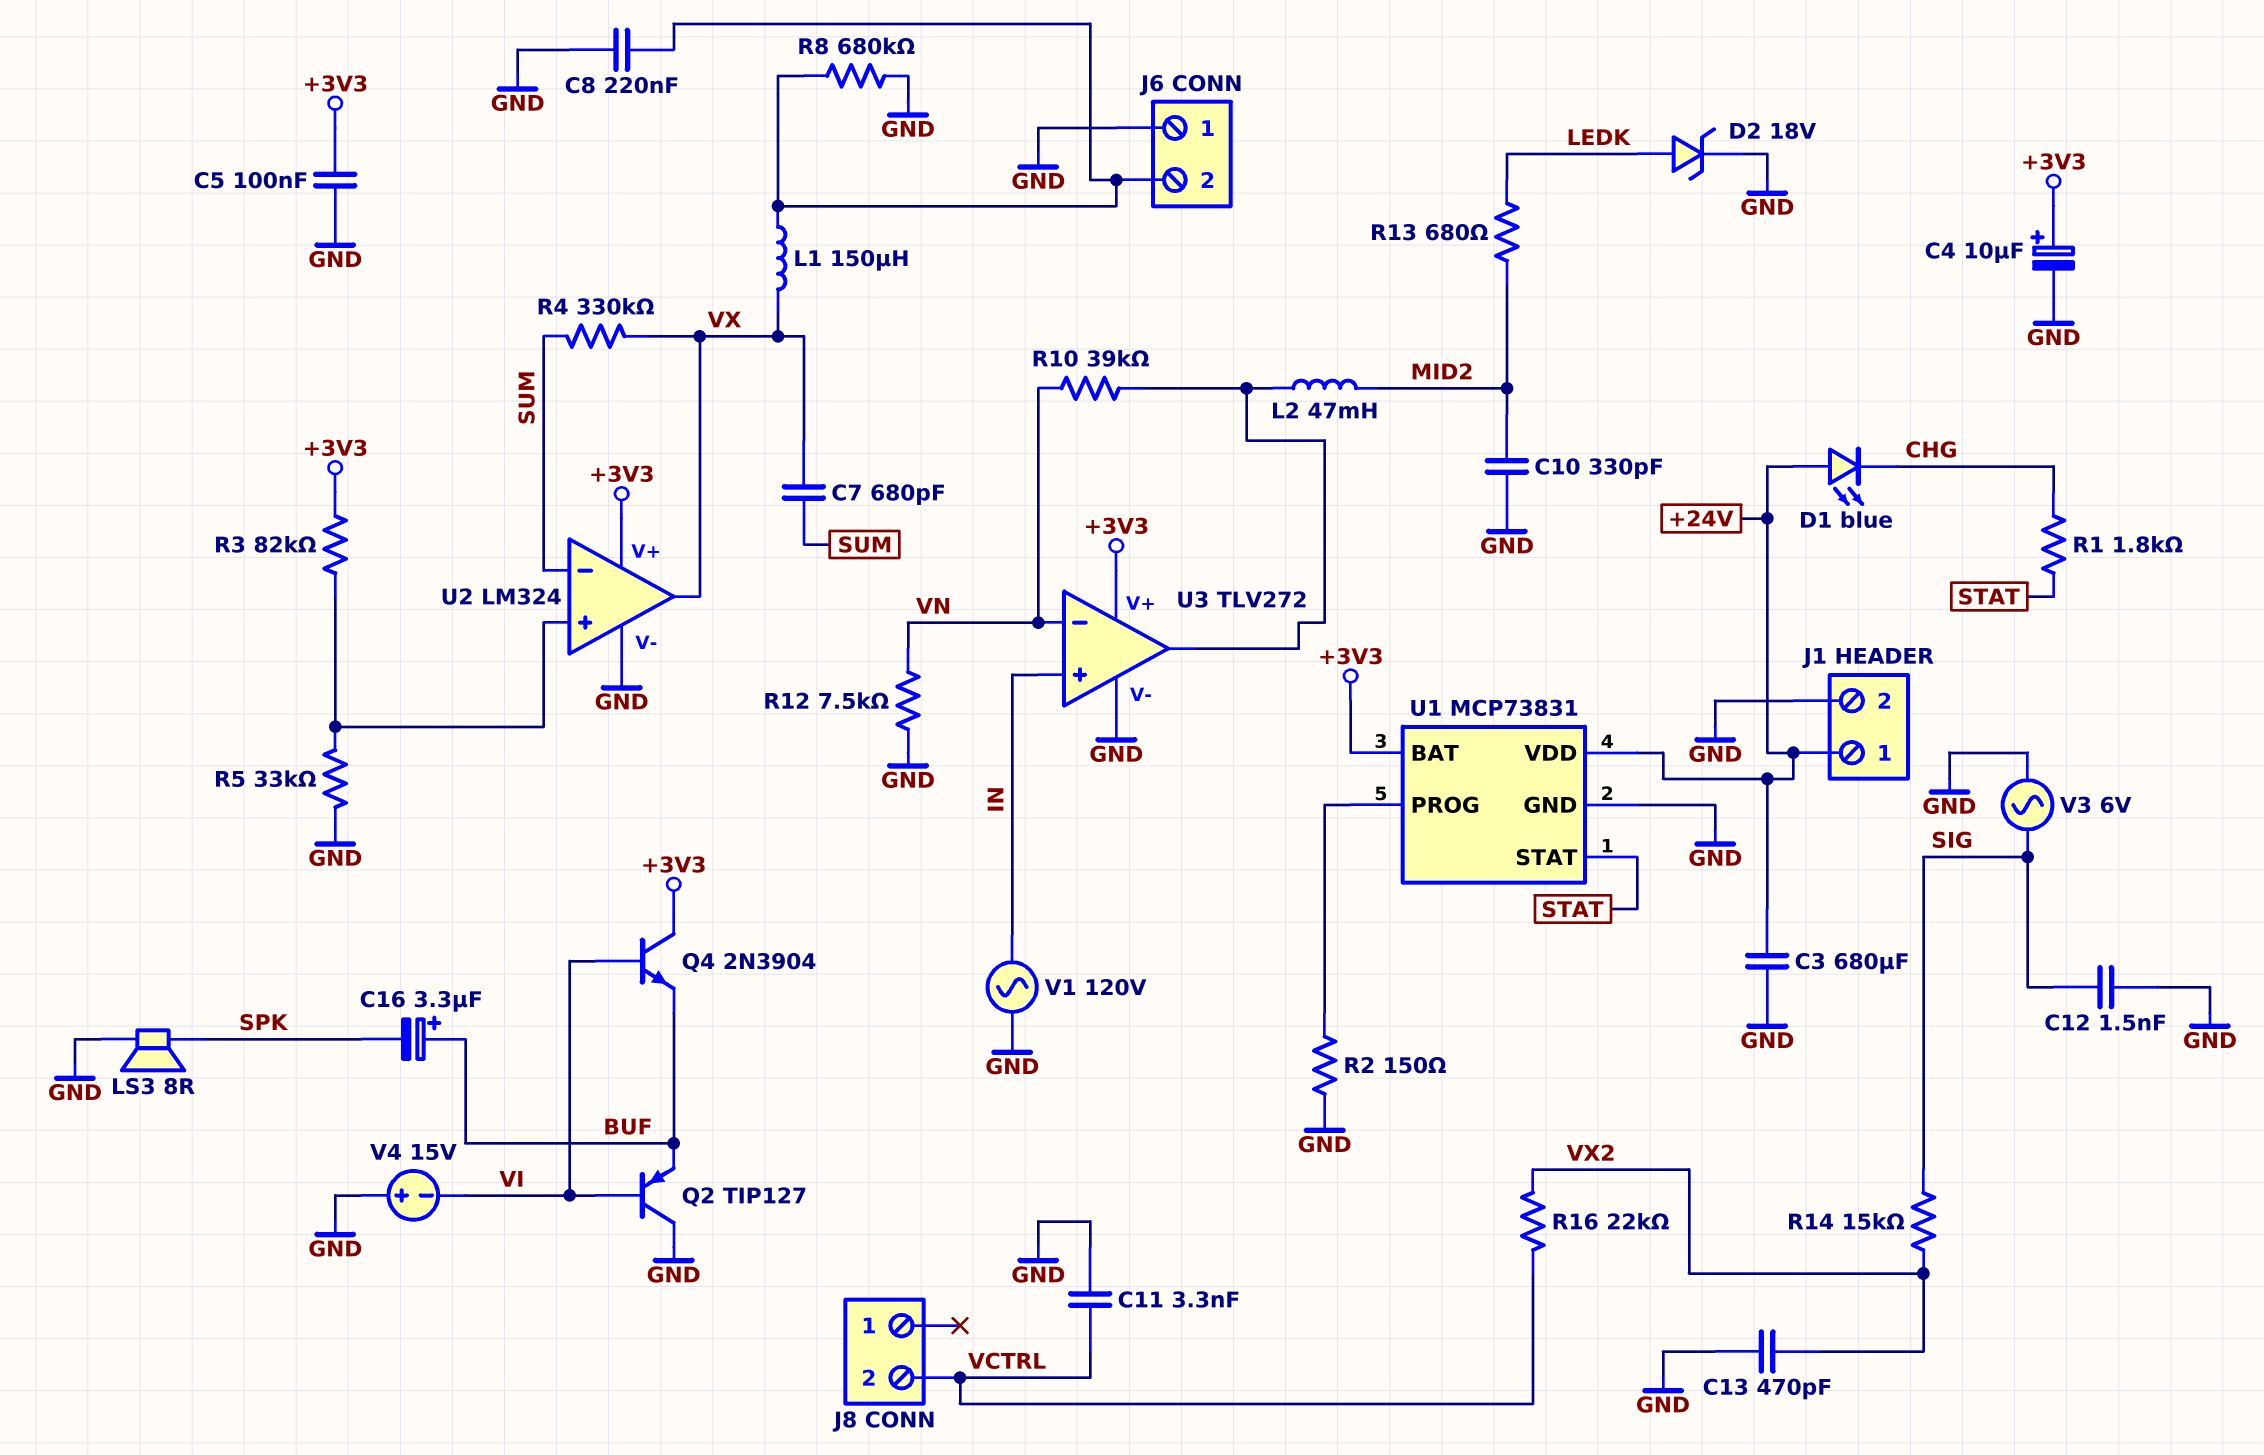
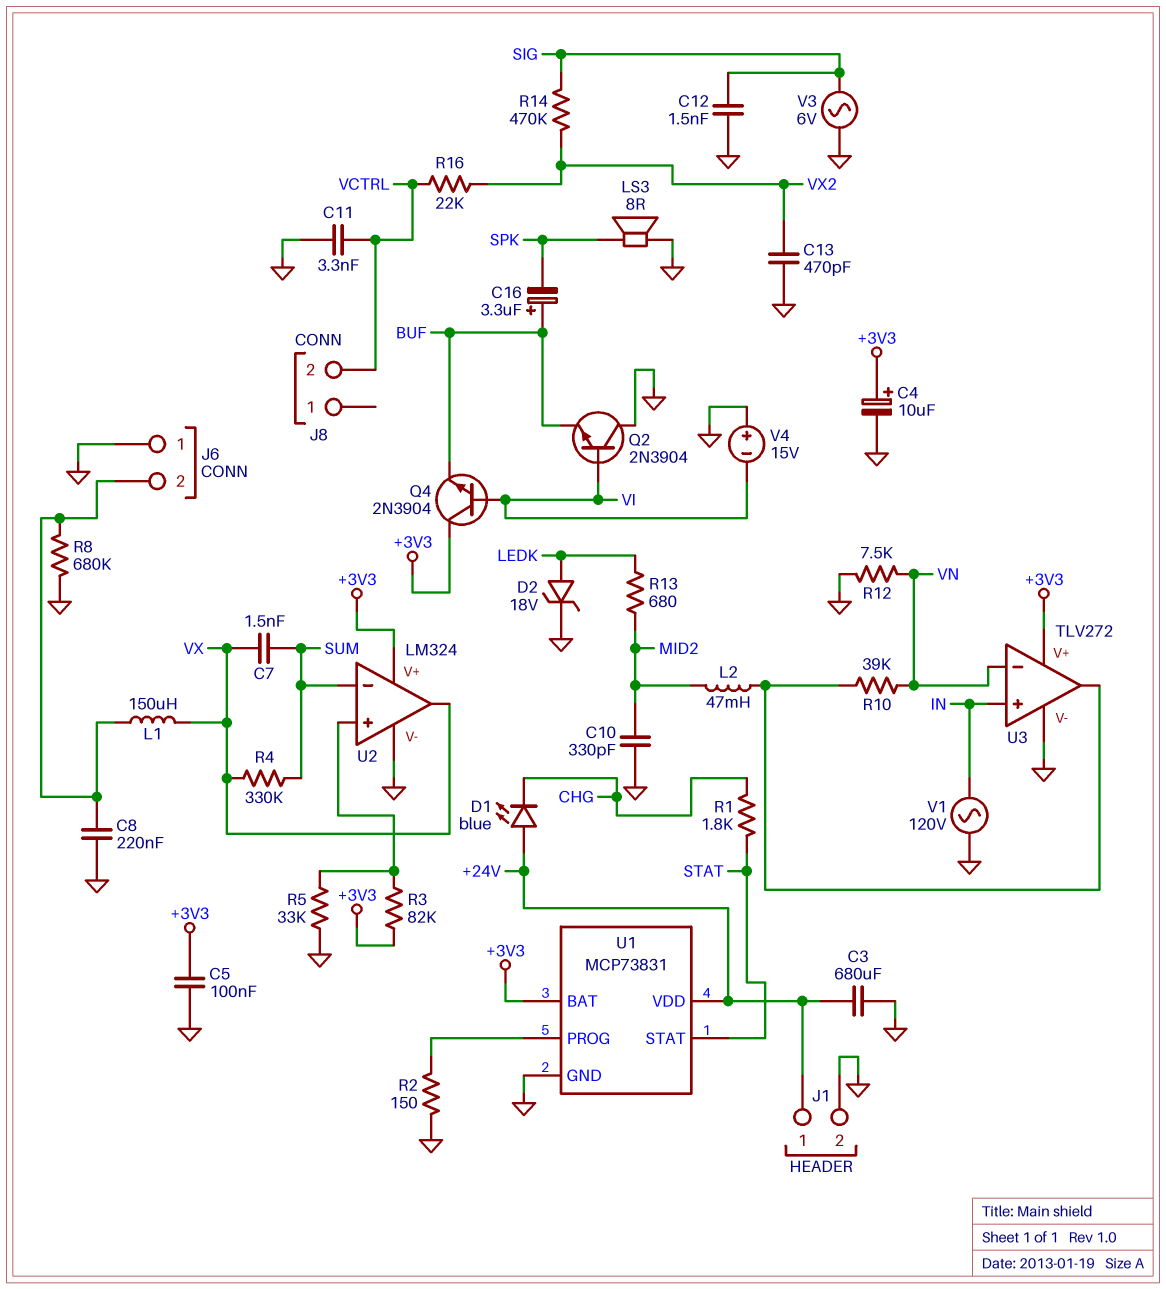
C7: 680pF (SUM, VX) -> 1.5nF (SUM, VX)
Q2: PNP TIP127 (B VI, C GND, E BUF) -> NPN 2N3904 (B VI, C GND, E BUF)
R14: 15k (SIG, VX2) -> 470k (SIG, VX2)

